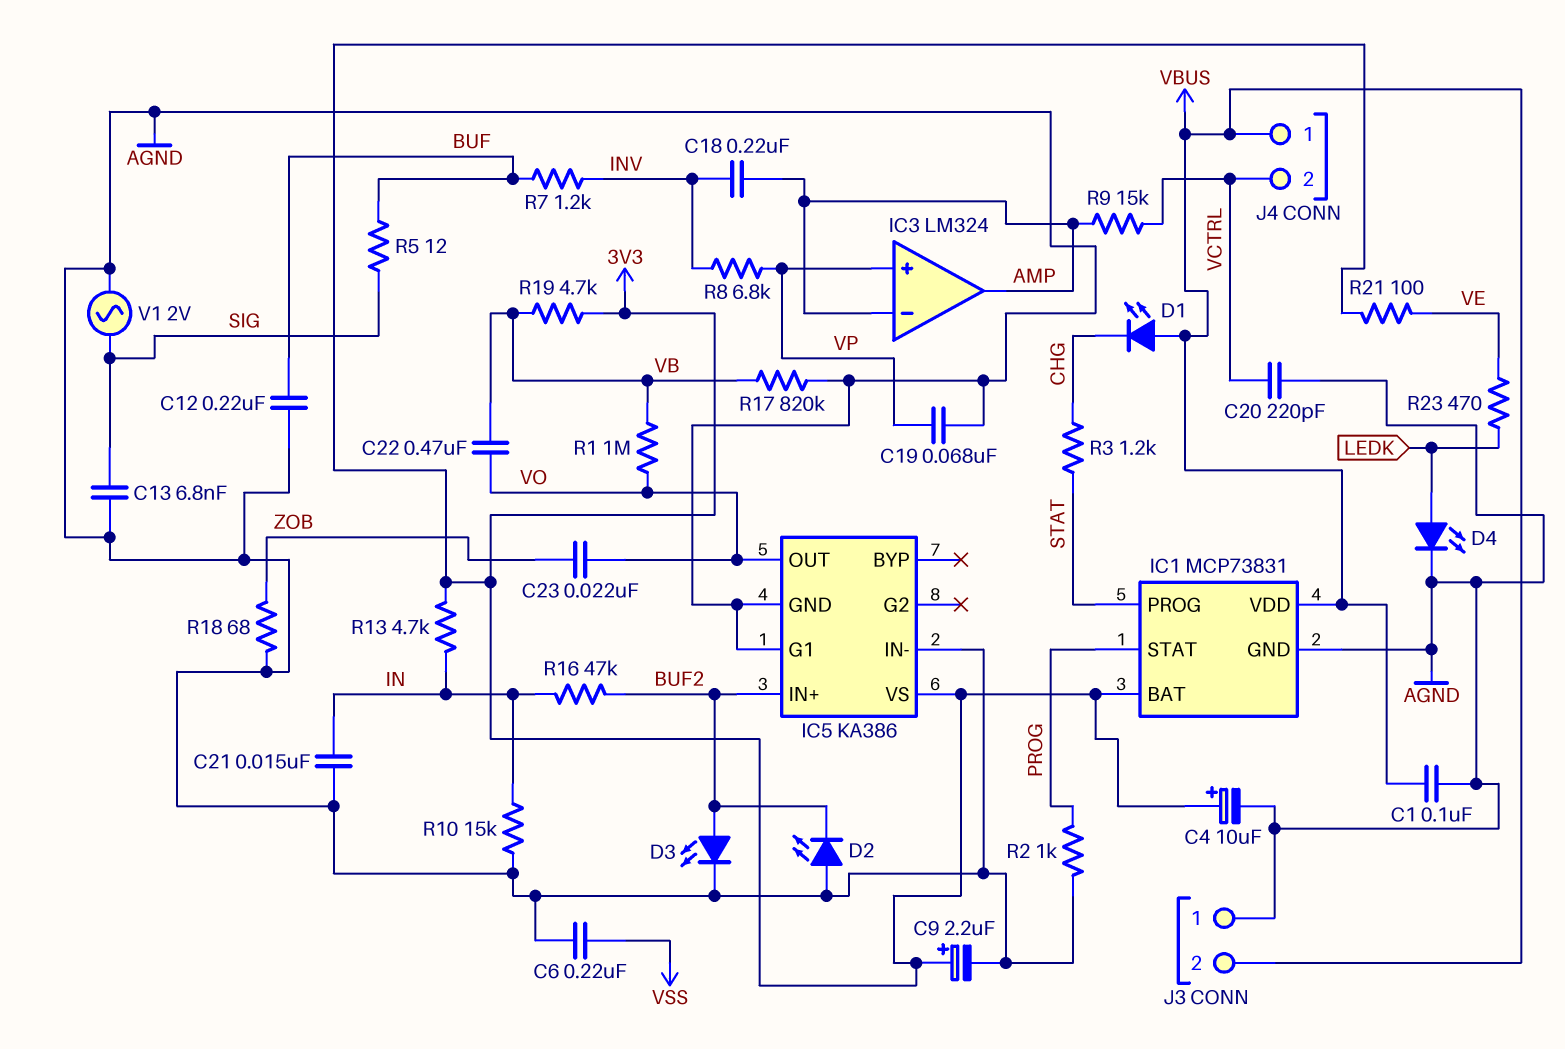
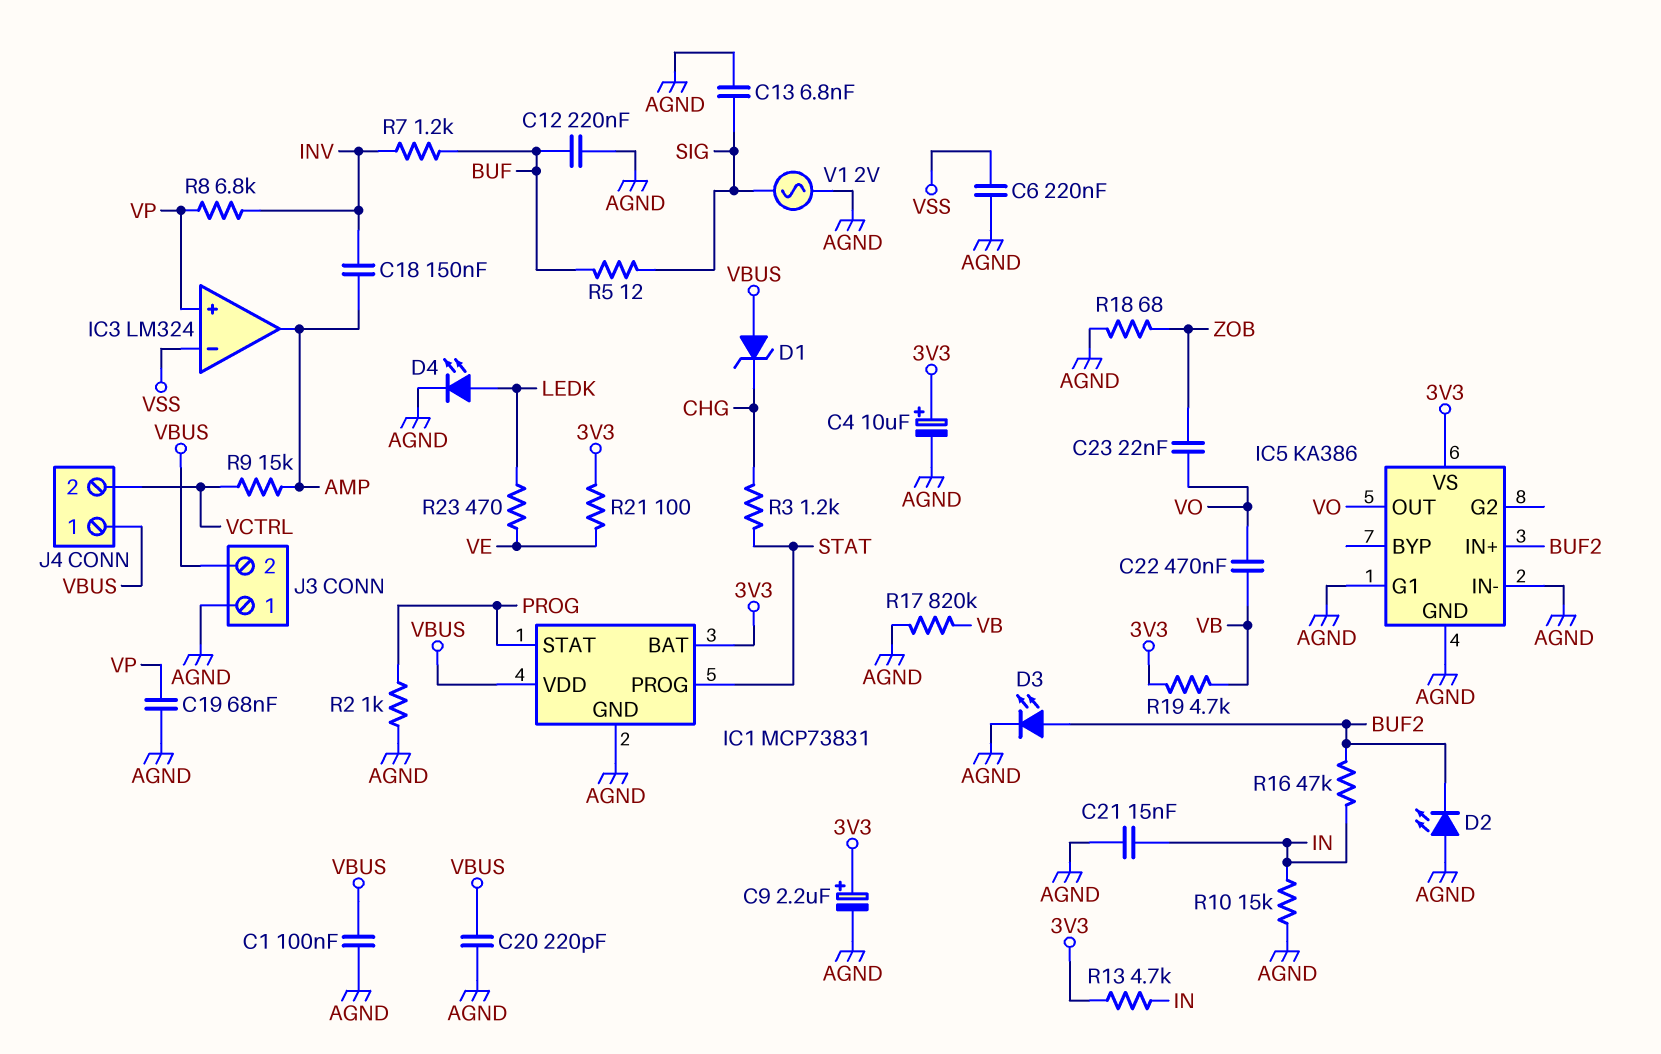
C18: 220nF (AMP, INV) -> 150nF (AMP, INV)
C20: 220pF (AGND, VCTRL) -> 220pF (AGND, VBUS)
D1: LED (A VBUS, K CHG) -> zener (A VBUS, K CHG)
IC3 pin in-: AMP -> VSS
R1: 1M (VB, VO) -> none

